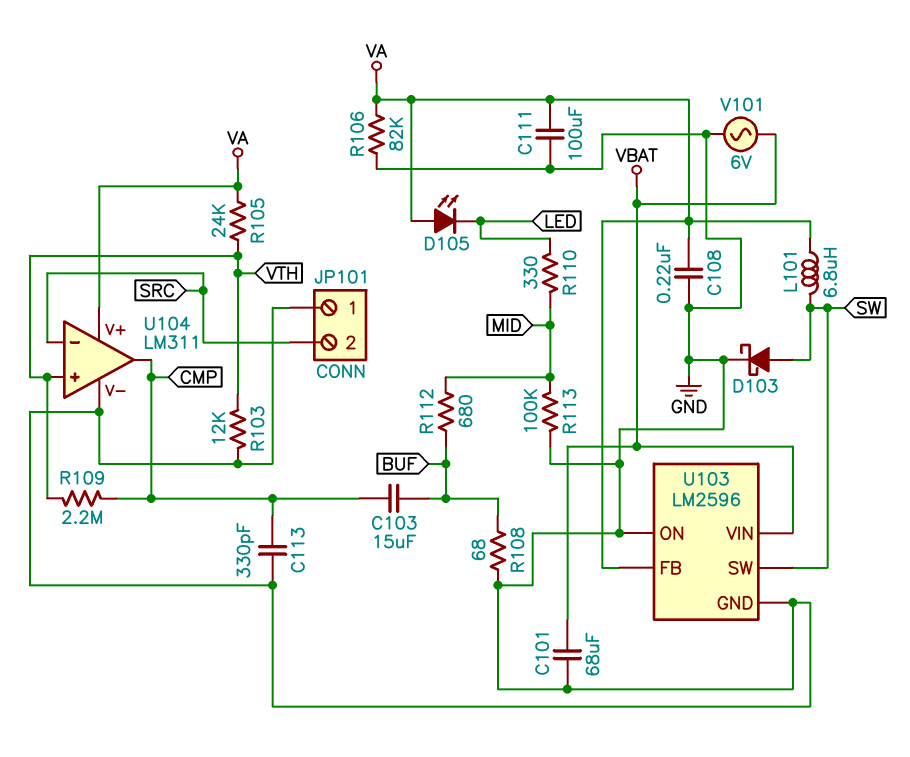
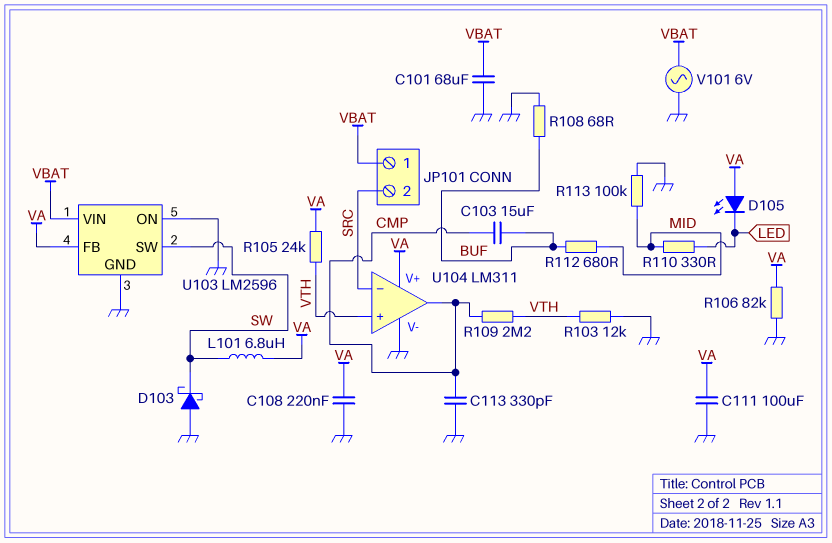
D103: schottky (A SW, K GND) -> schottky (A GND, K SW)
JP101 pin 1: GND -> VBAT

